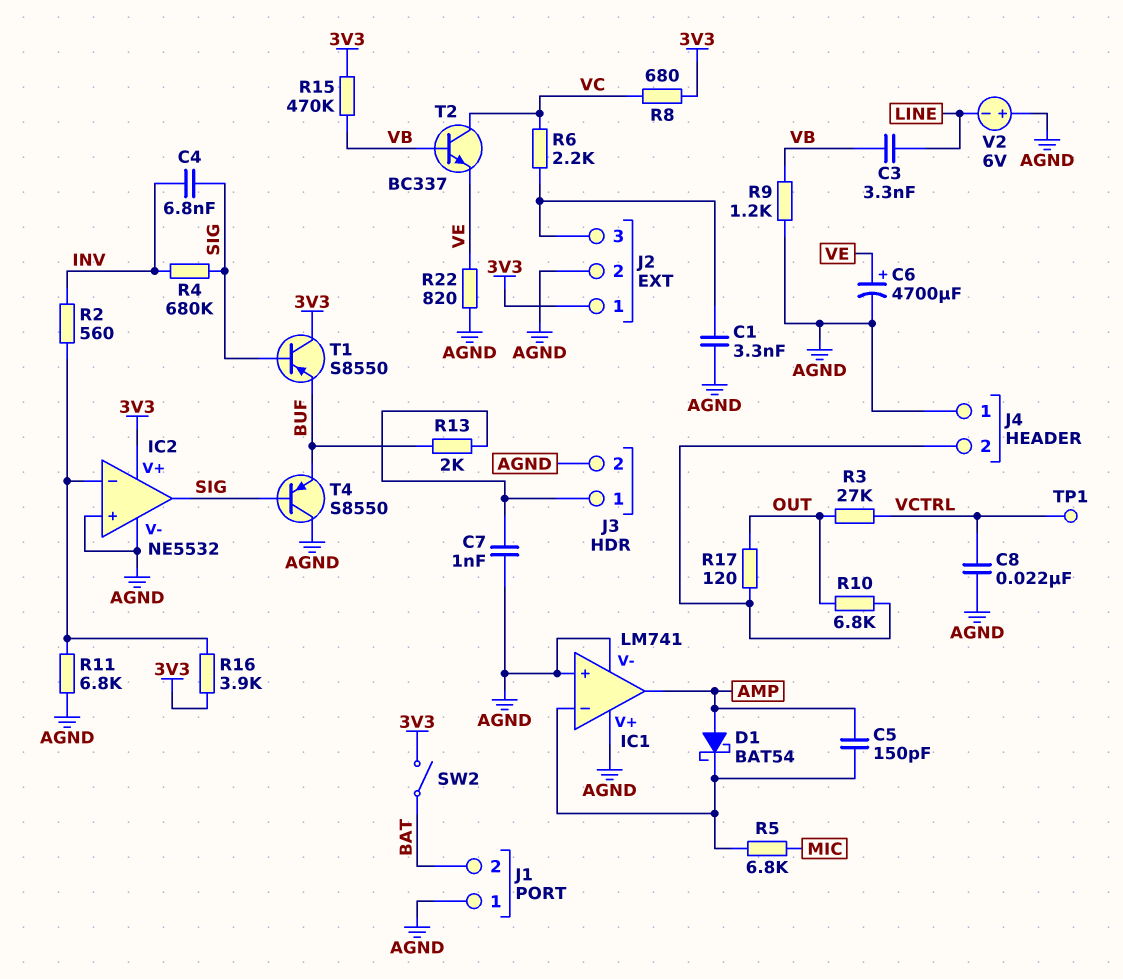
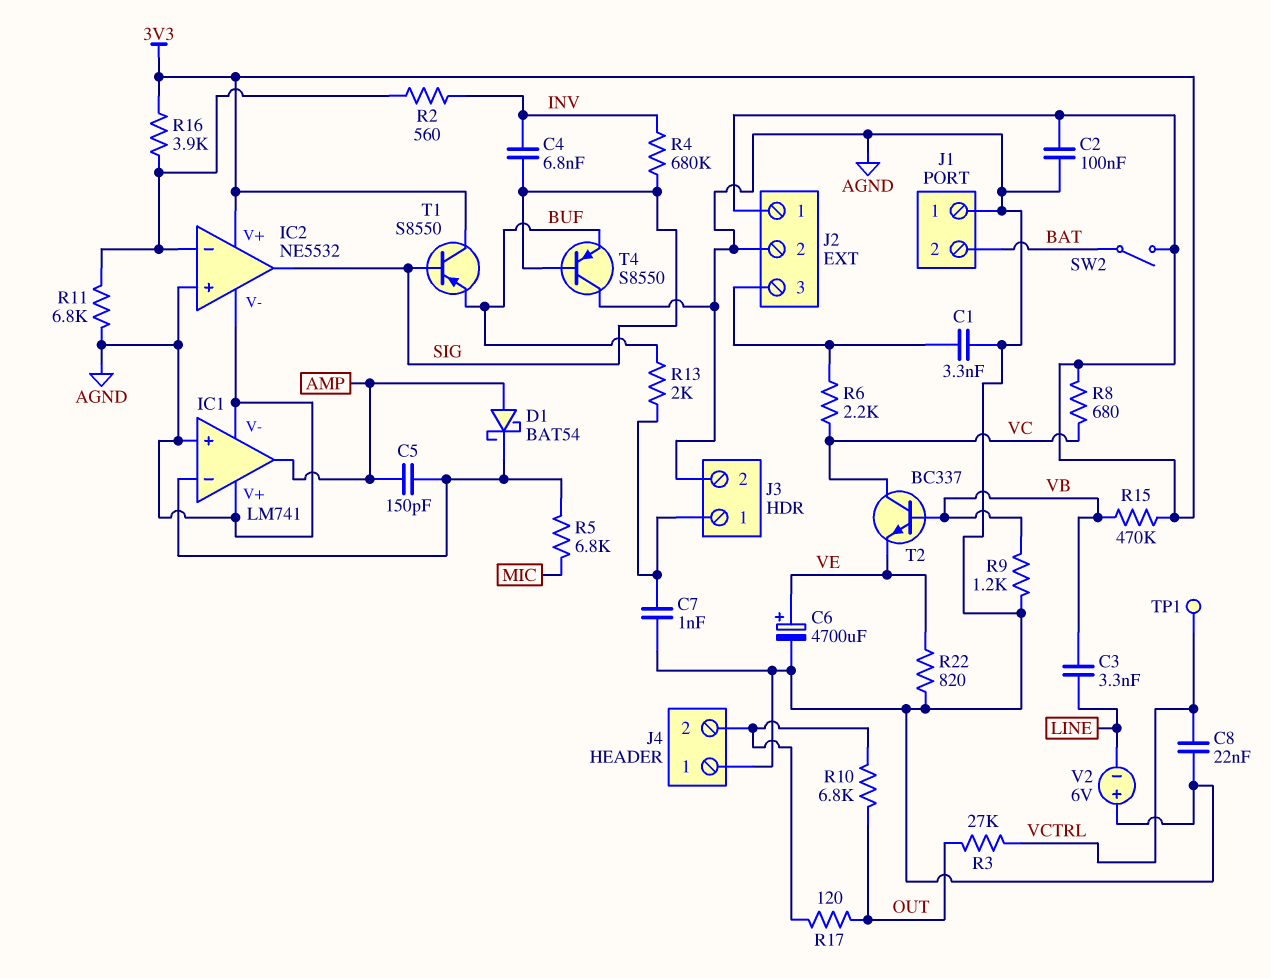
C2: none -> 100nF (3V3, AGND)

